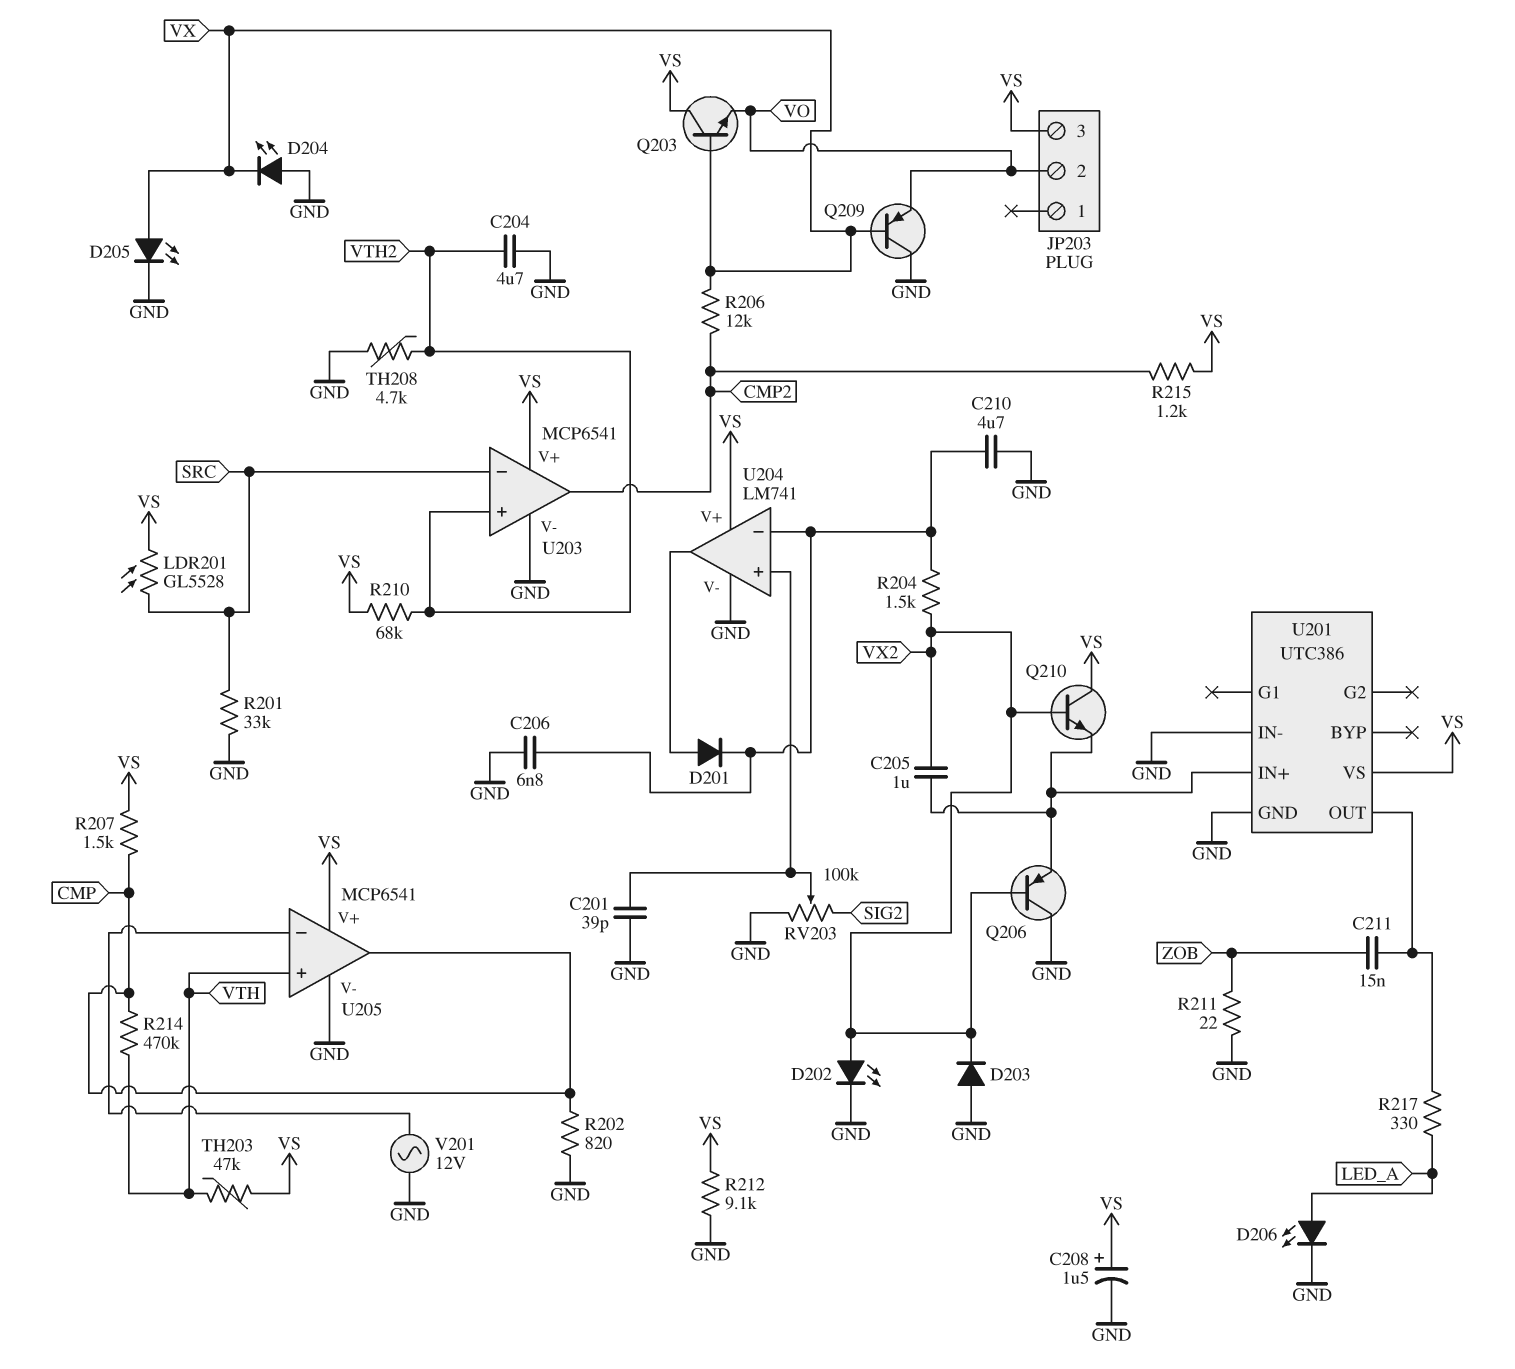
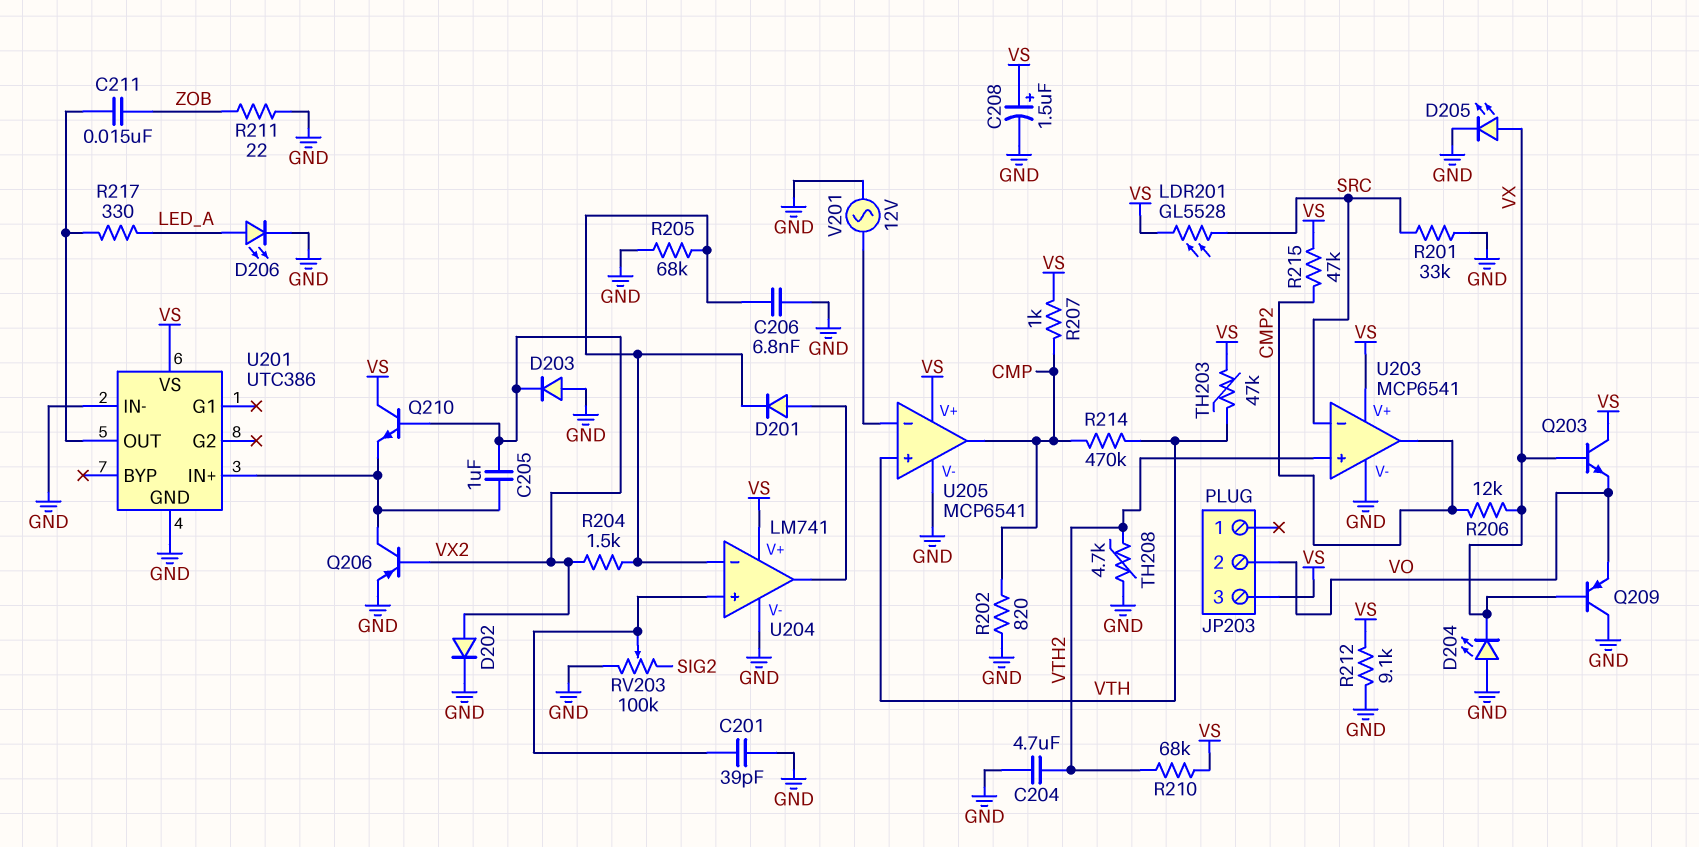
C210: 4.7uF (GND, U204/in-) -> none
D202: LED (A VX2, K GND) -> diode (A VX2, K GND)
Q206: PNP (B VX2, C GND, E U201/IN+) -> PNP (B VX2, C U201/IN+, E GND)
R205: none -> 68k (GND, U204/in-)
R207: 1.5k (CMP, VS) -> 1k (CMP, VS)
R215: 1.2k (CMP2, VS) -> 47k (CMP2, VS)

